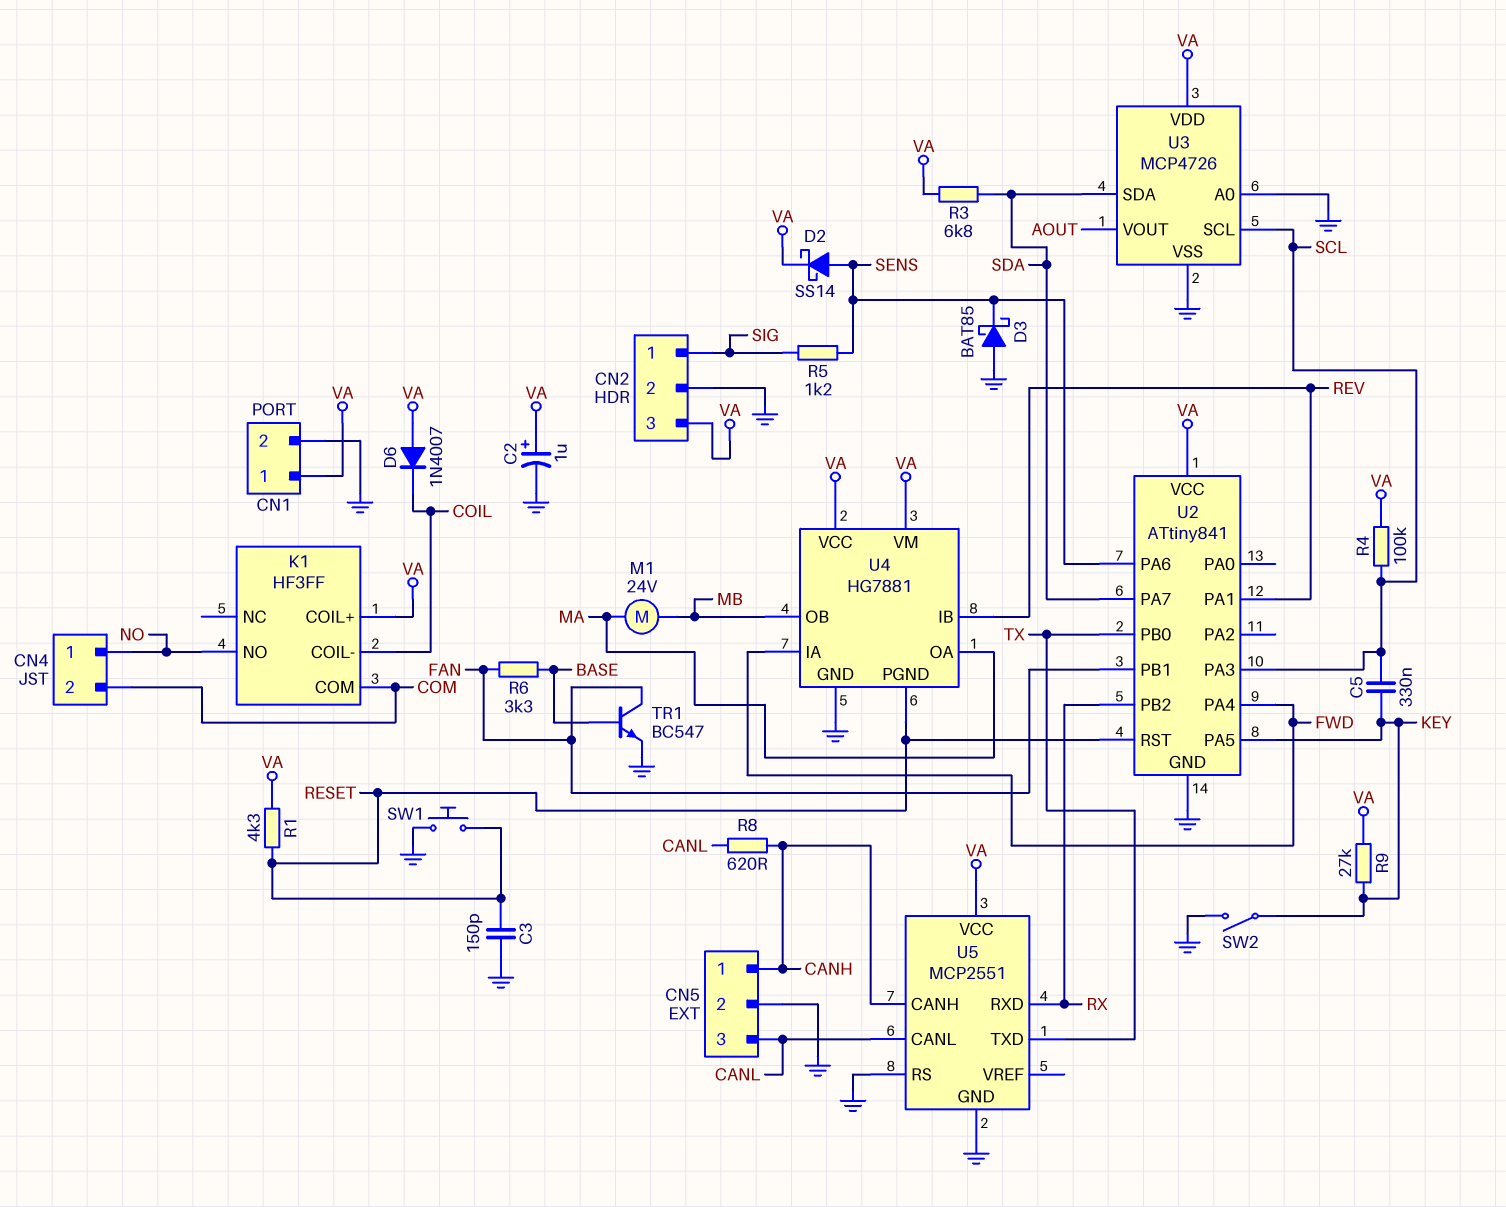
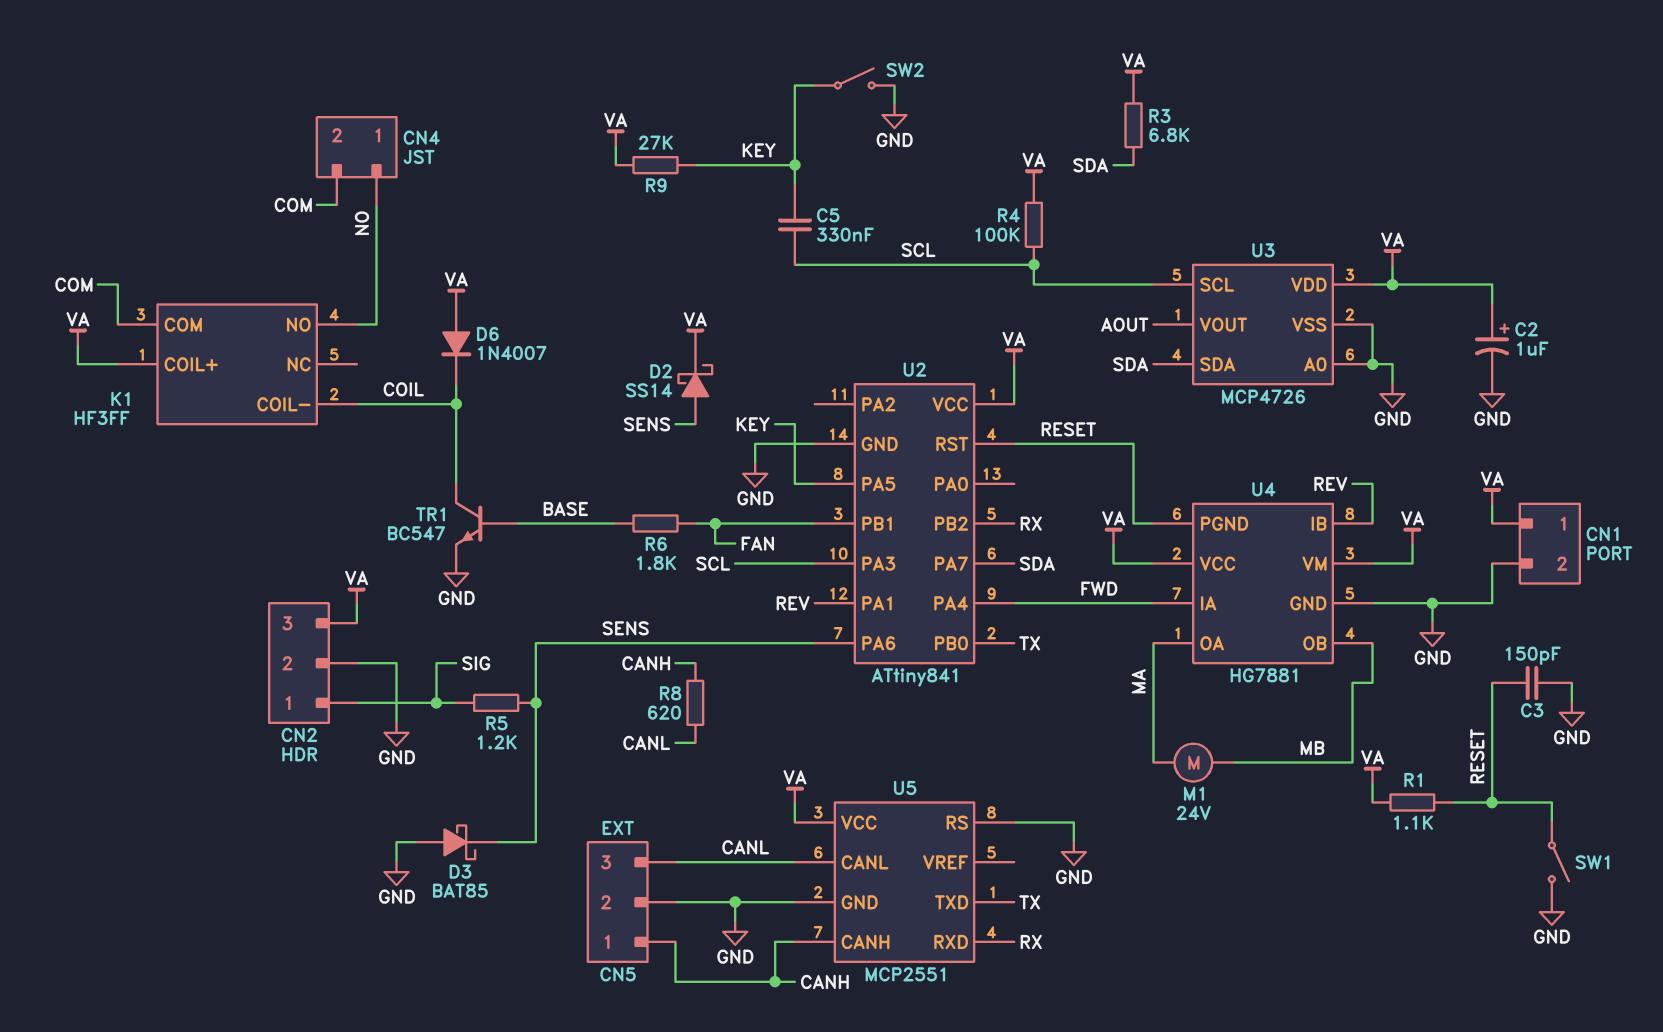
R1: 4.3k (RESET, VA) -> 1.1k (RESET, VA)
R6: 3.3k (BASE, FAN) -> 1.8k (BASE, FAN)
SW1: button (GND, RESET) -> switch (GND, RESET)
TR1: NPN BC547 (B BASE, C FAN, E GND) -> NPN BC547 (B BASE, C COIL, E GND)

